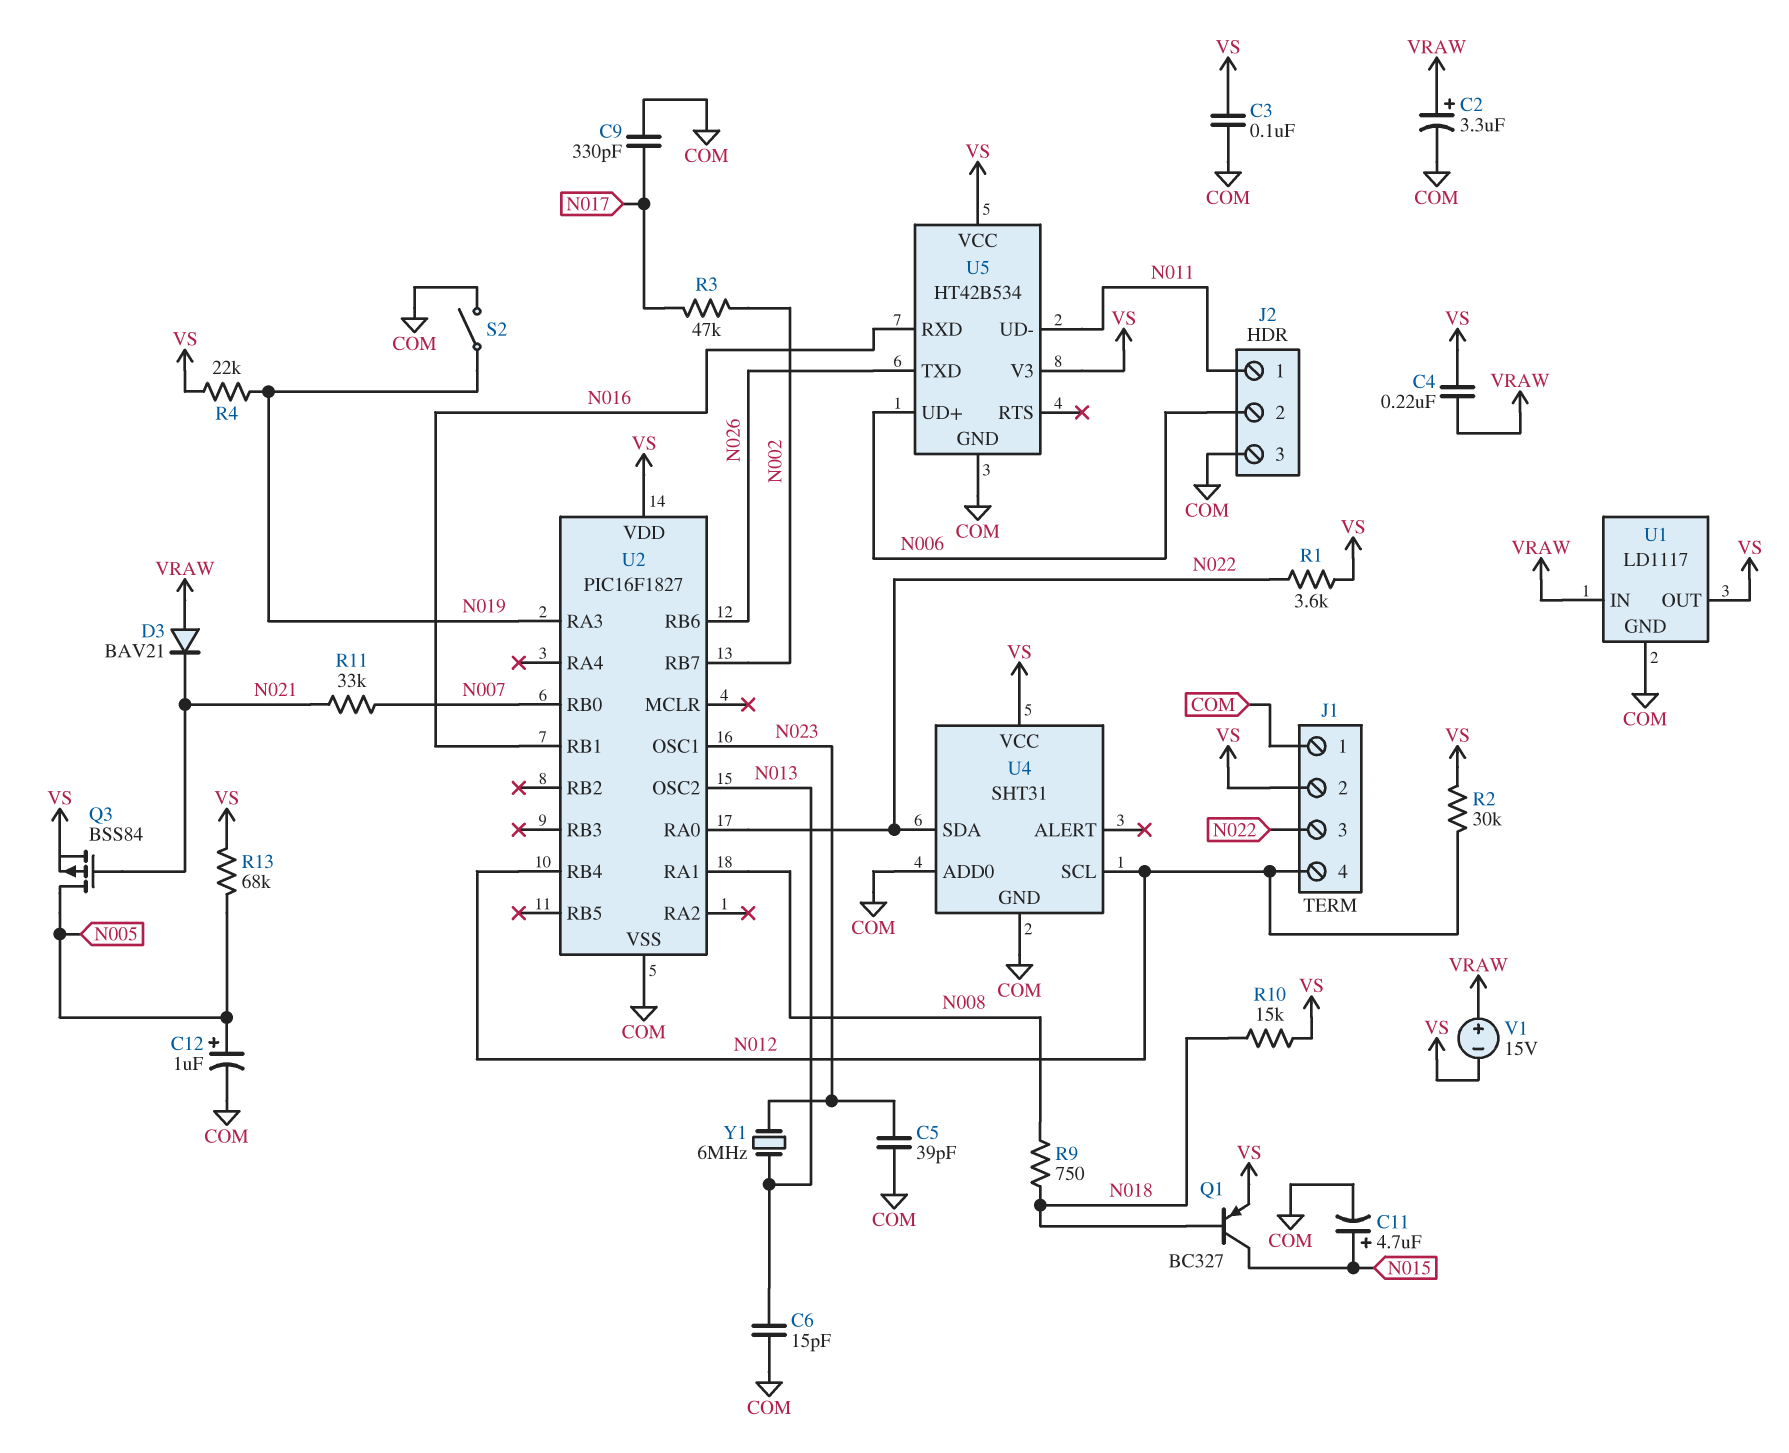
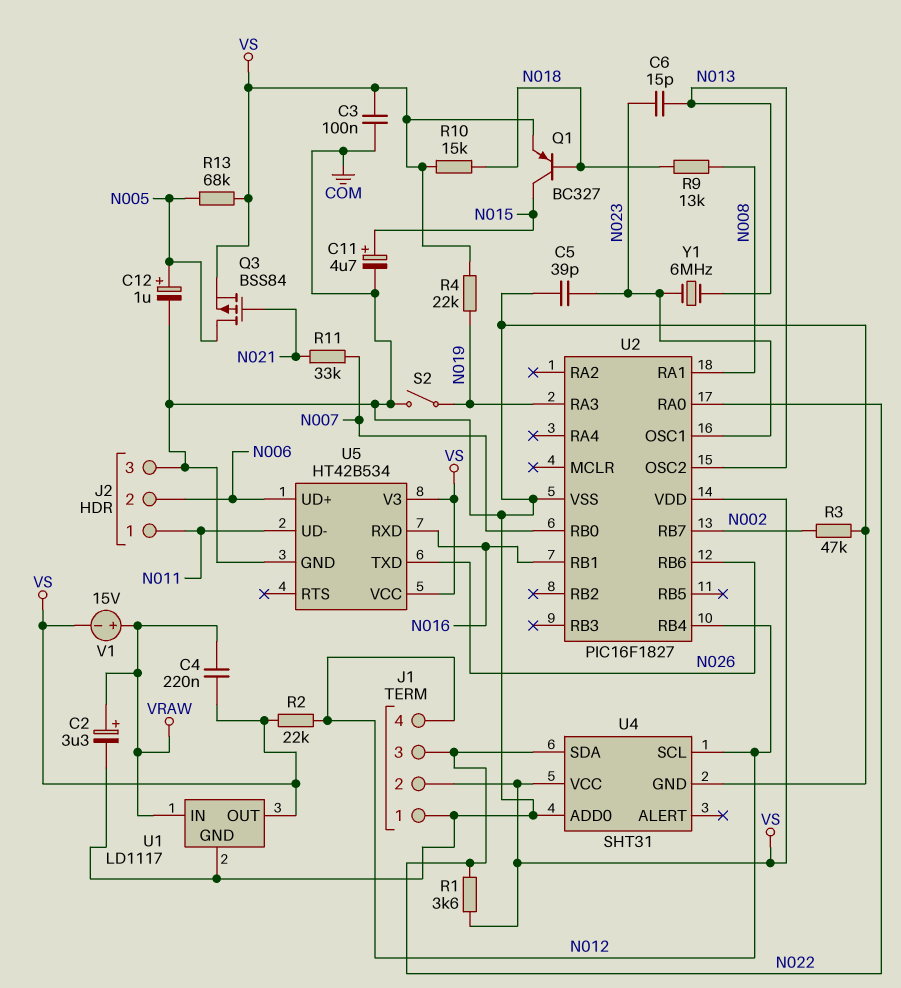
C6: 15pF (COM, N013) -> 15pF (N013, N023)
C9: 330pF (COM, N017) -> none
D3: diode BAV21 (A VRAW, K N021) -> none
R2: 30k (N012, VS) -> 22k (N012, VS)
R3: 47k (N002, N017) -> 47k (COM, N002)
R9: 750 (N008, N018) -> 13k (N008, N018)

